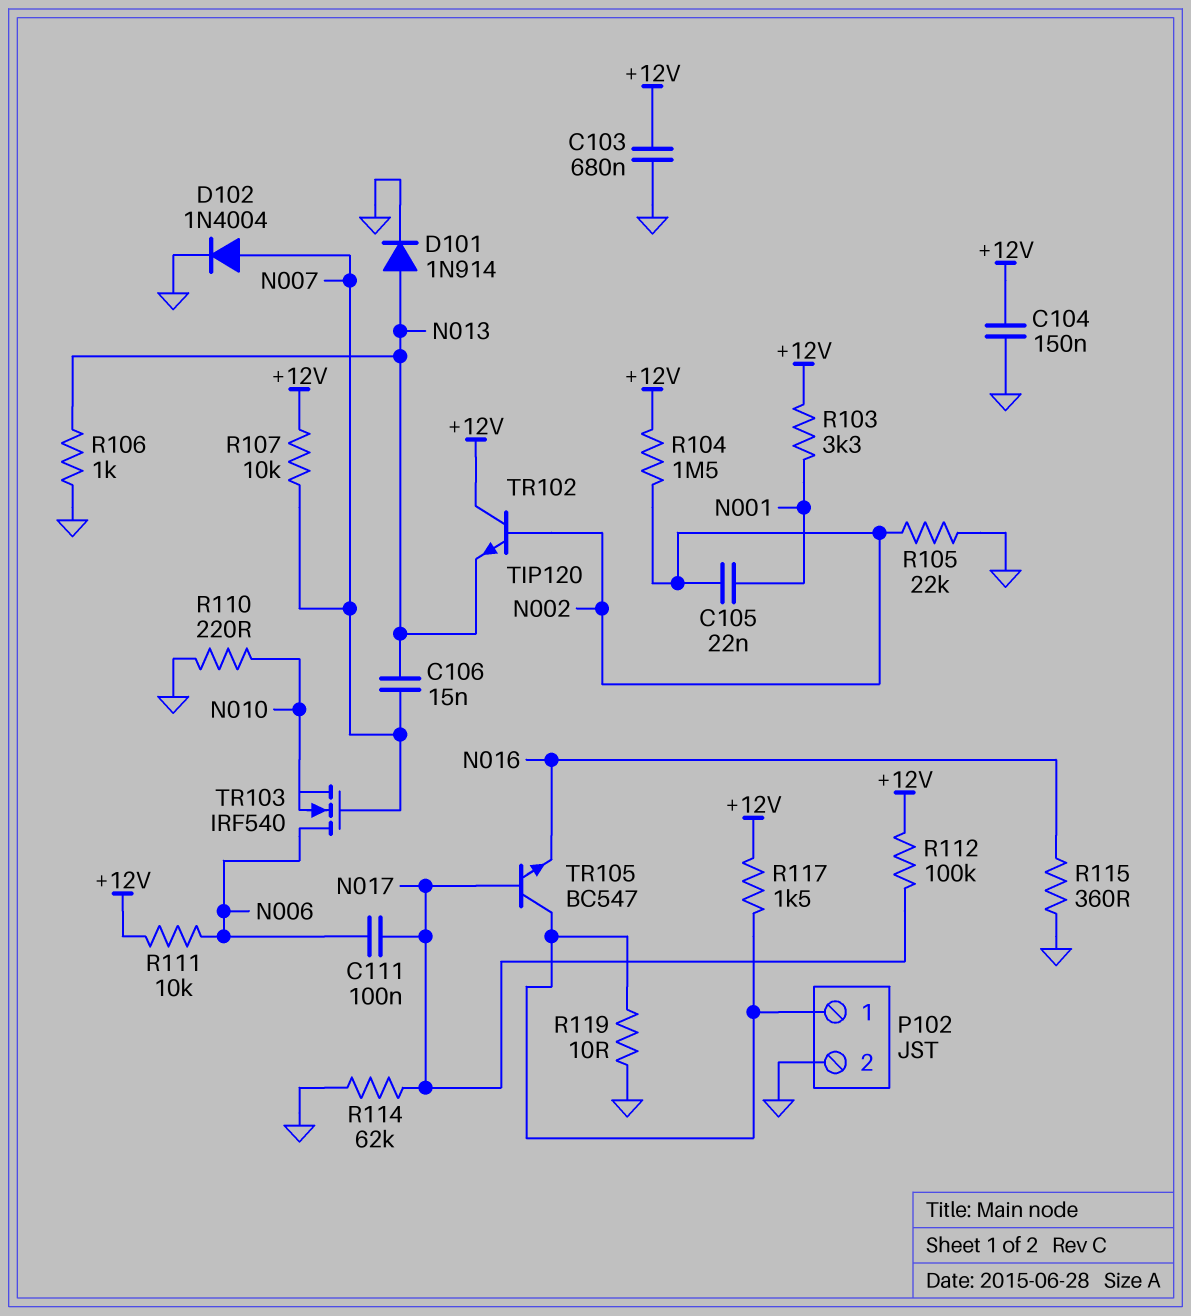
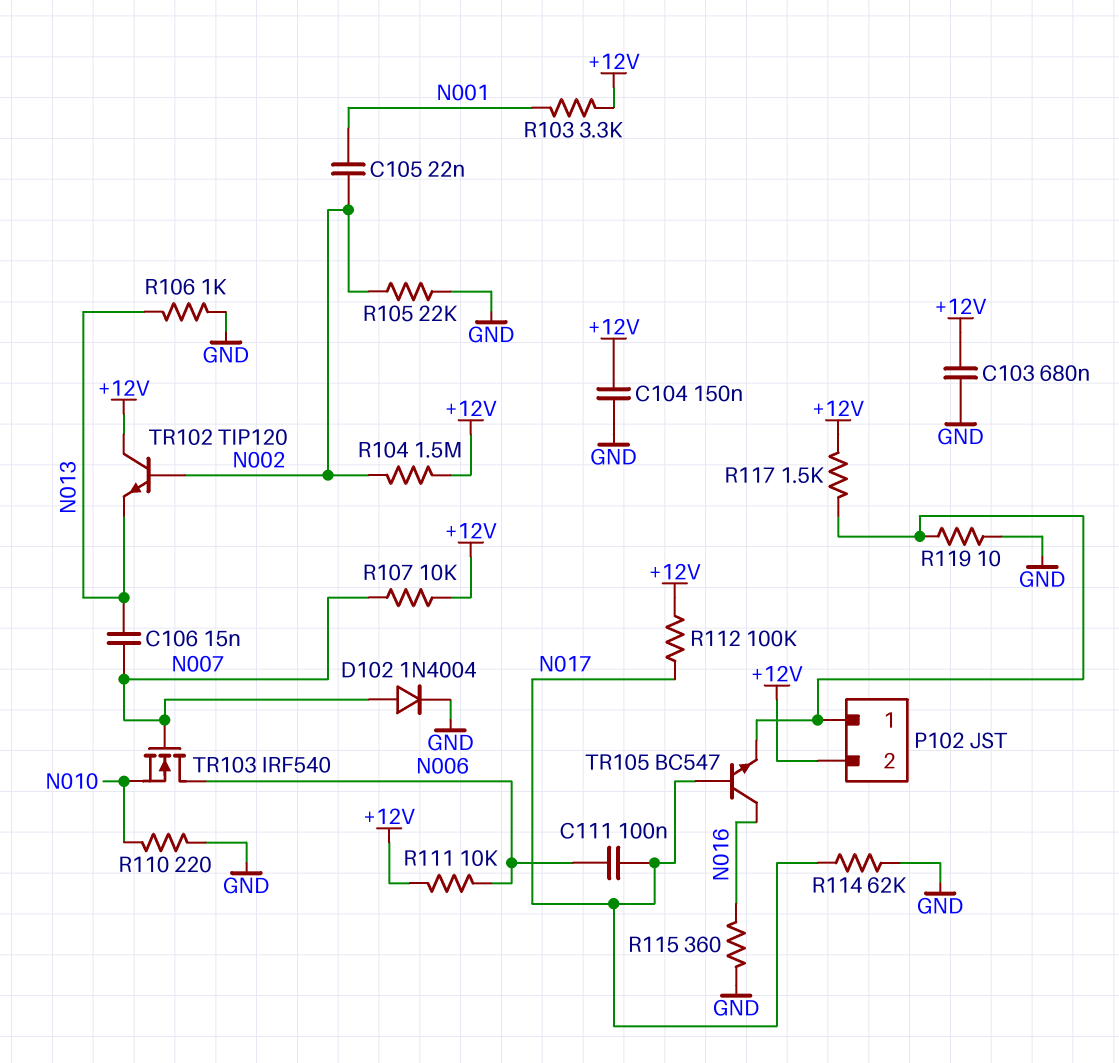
D101: diode 1N914 (A N013, K GND) -> none
P102 pin 2: GND -> +12V
TR105: NPN BC547 (B N017, C P102/1, E N016) -> NPN BC547 (B N017, C N016, E P102/1)

